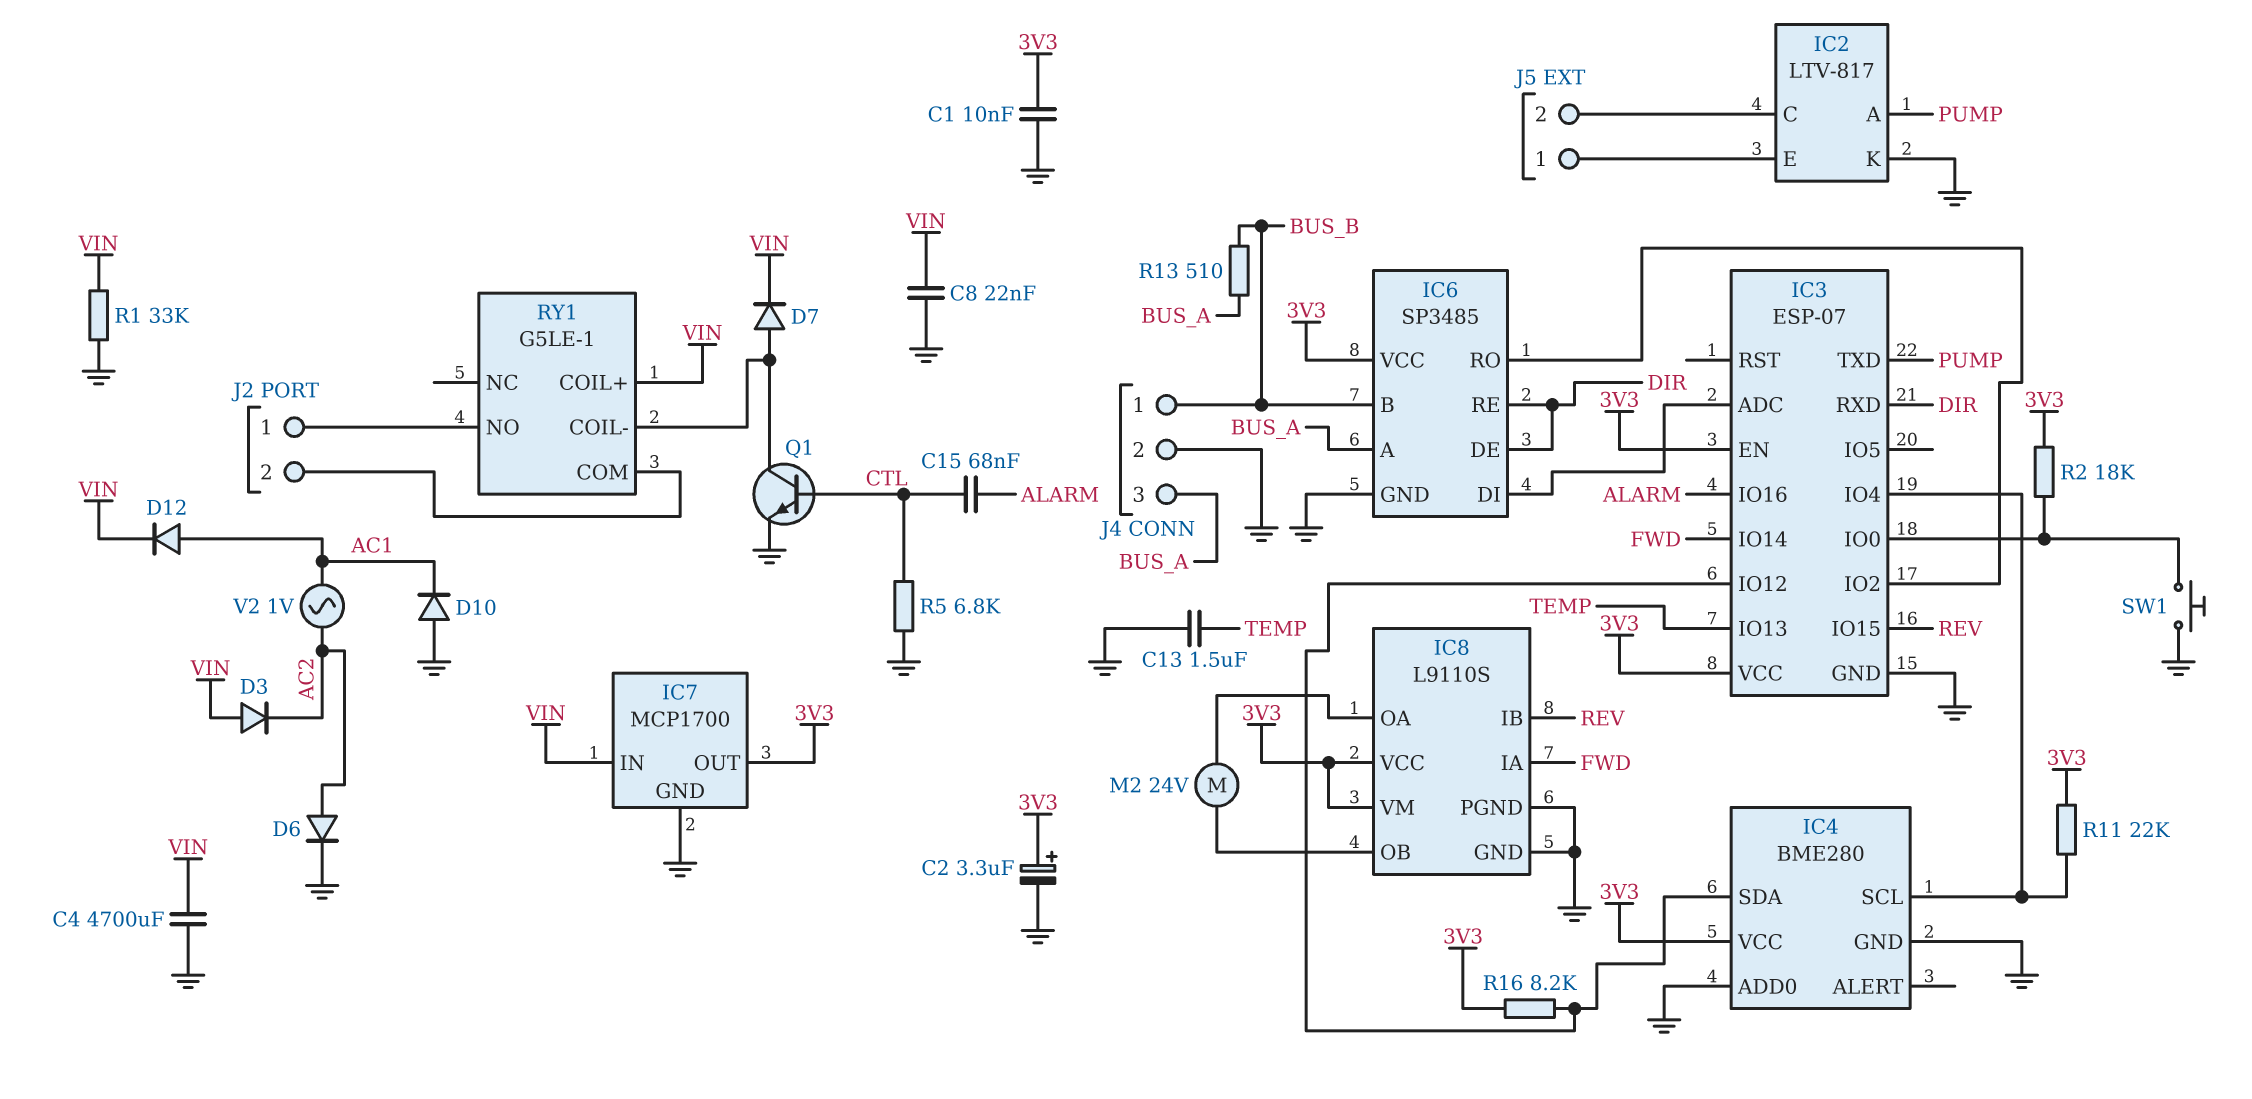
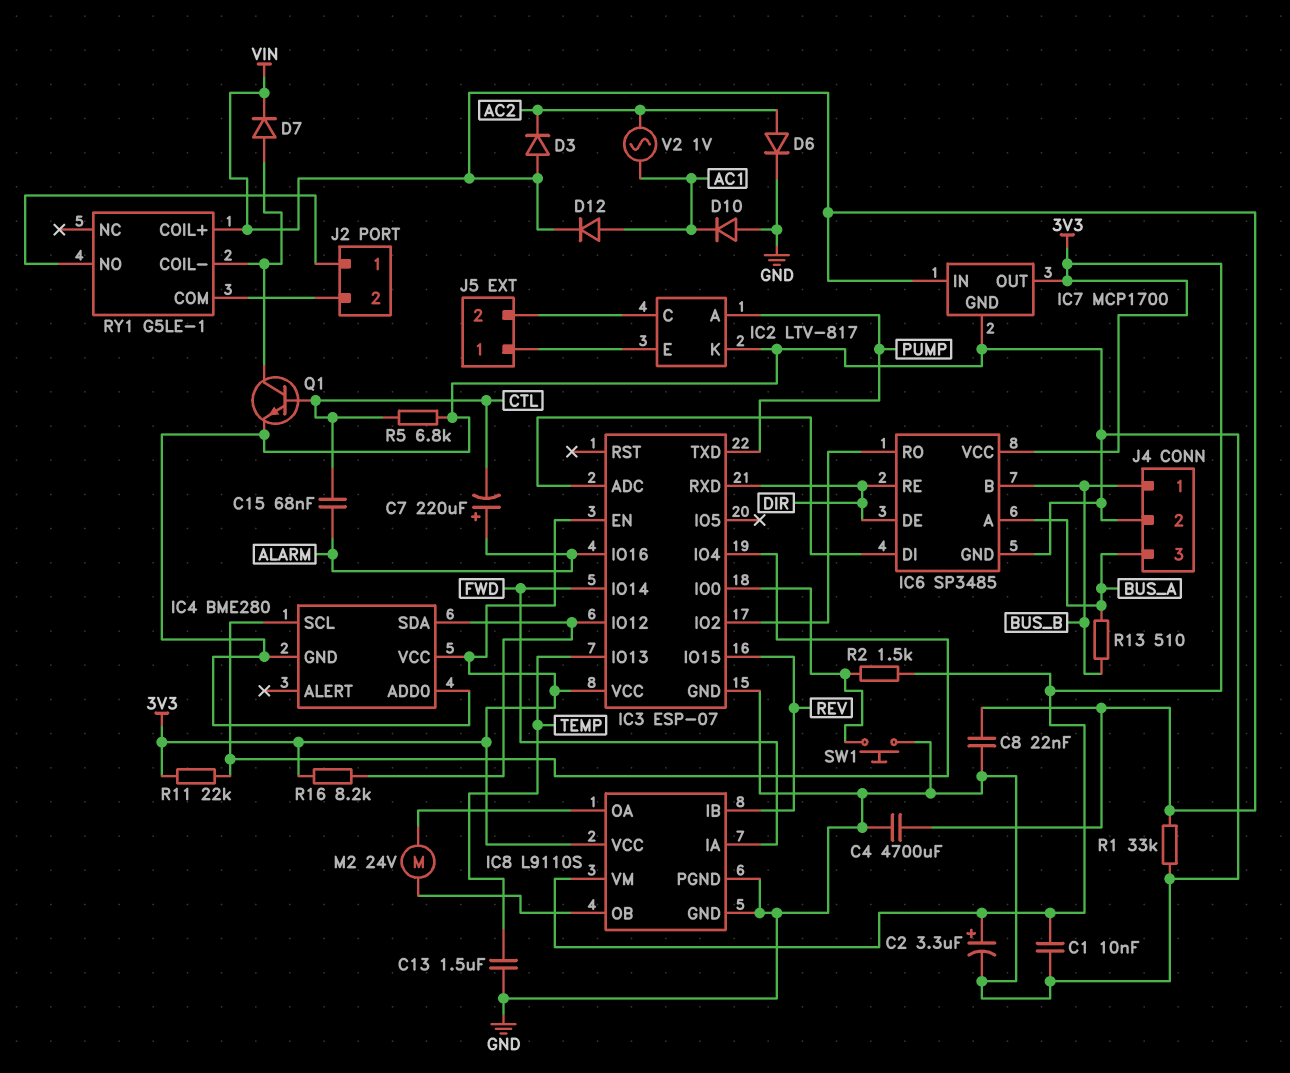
C7: none -> 220uF (plus ALARM, minus CTL)
R2: 18k (3V3, IC3/IO0) -> 1.5k (3V3, IC3/IO0)

